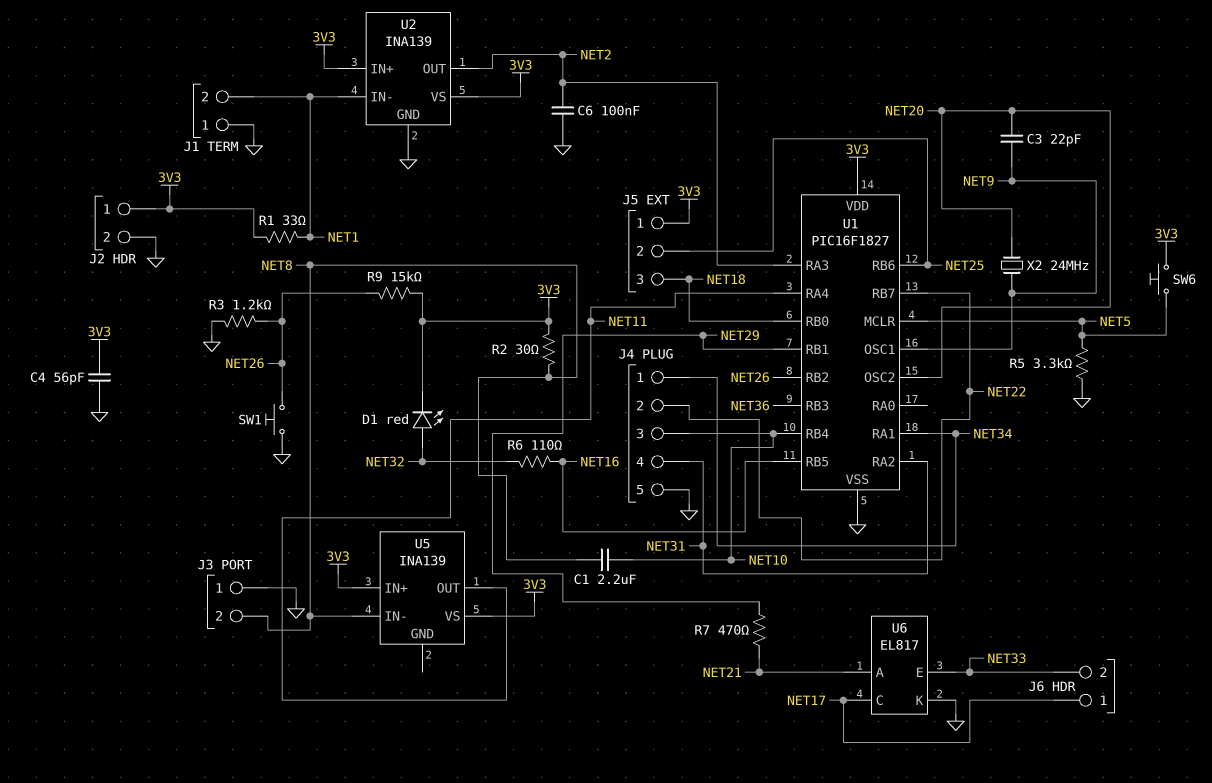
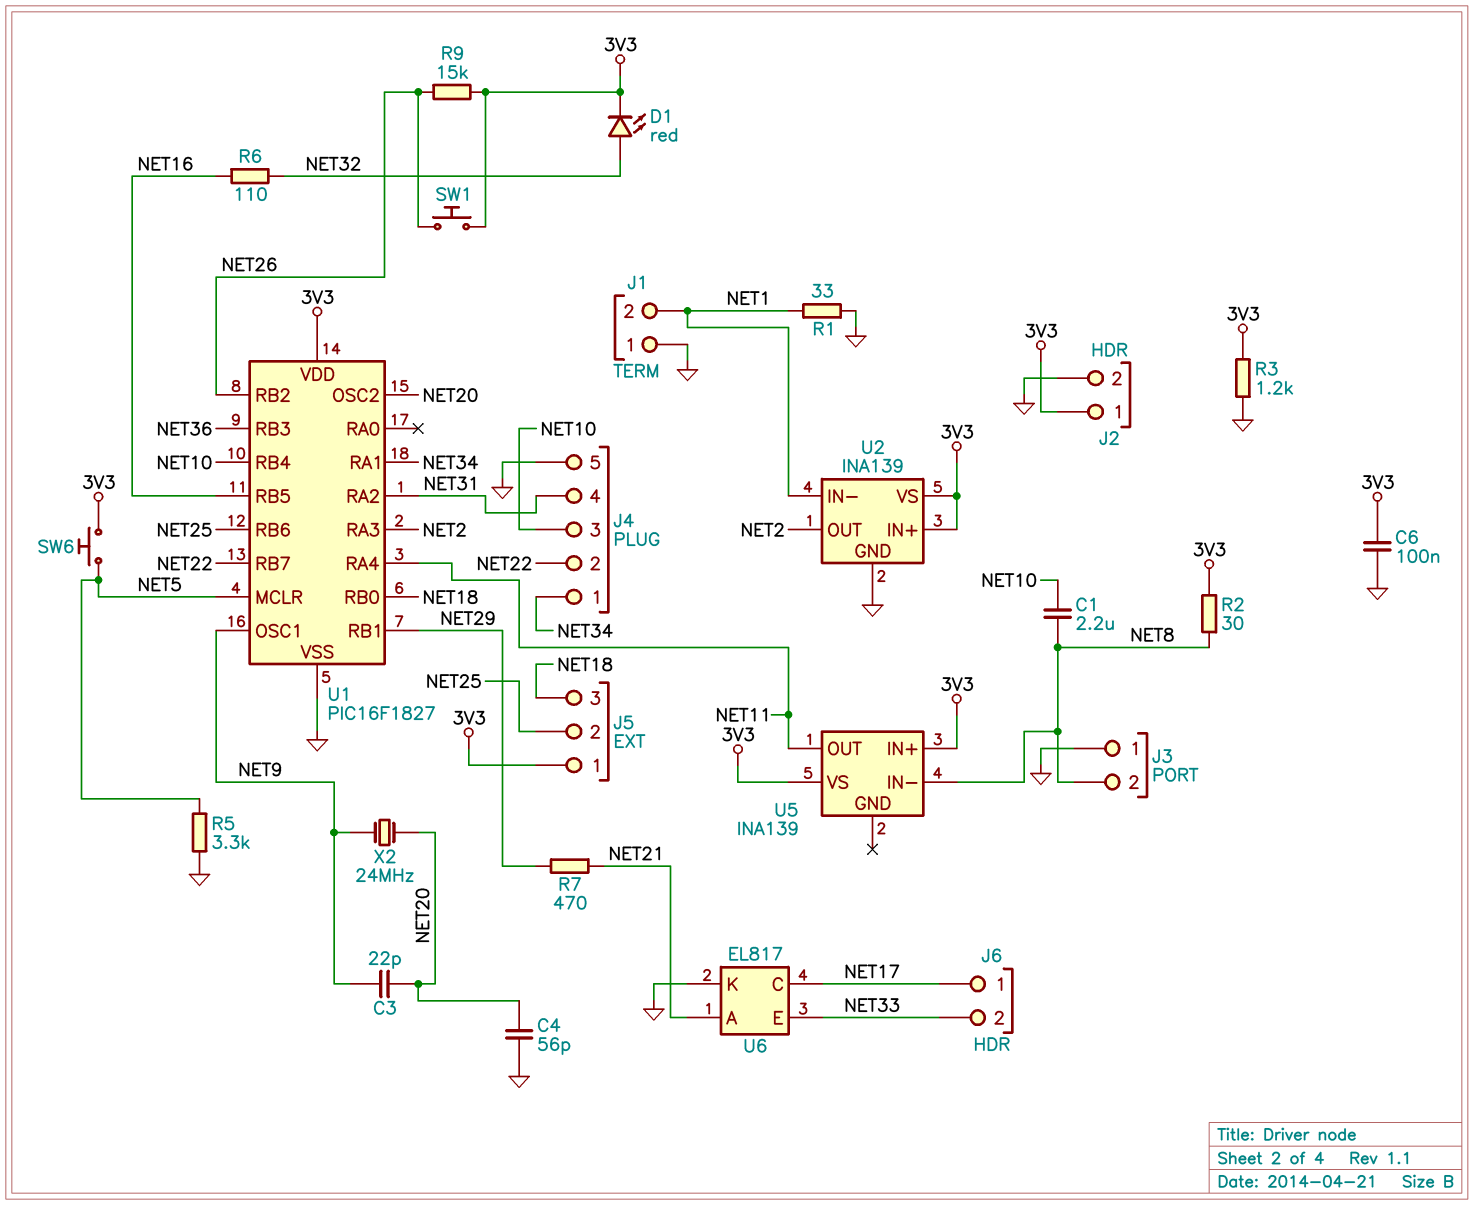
C4: 56pF (3V3, GND) -> 56pF (GND, NET20)
C6: 100nF (GND, NET2) -> 100nF (3V3, GND)
R1: 33 (3V3, NET1) -> 33 (GND, NET1)
R3: 1.2k (GND, NET26) -> 1.2k (3V3, GND)
SW1: button (GND, NET26) -> button (3V3, NET26)

